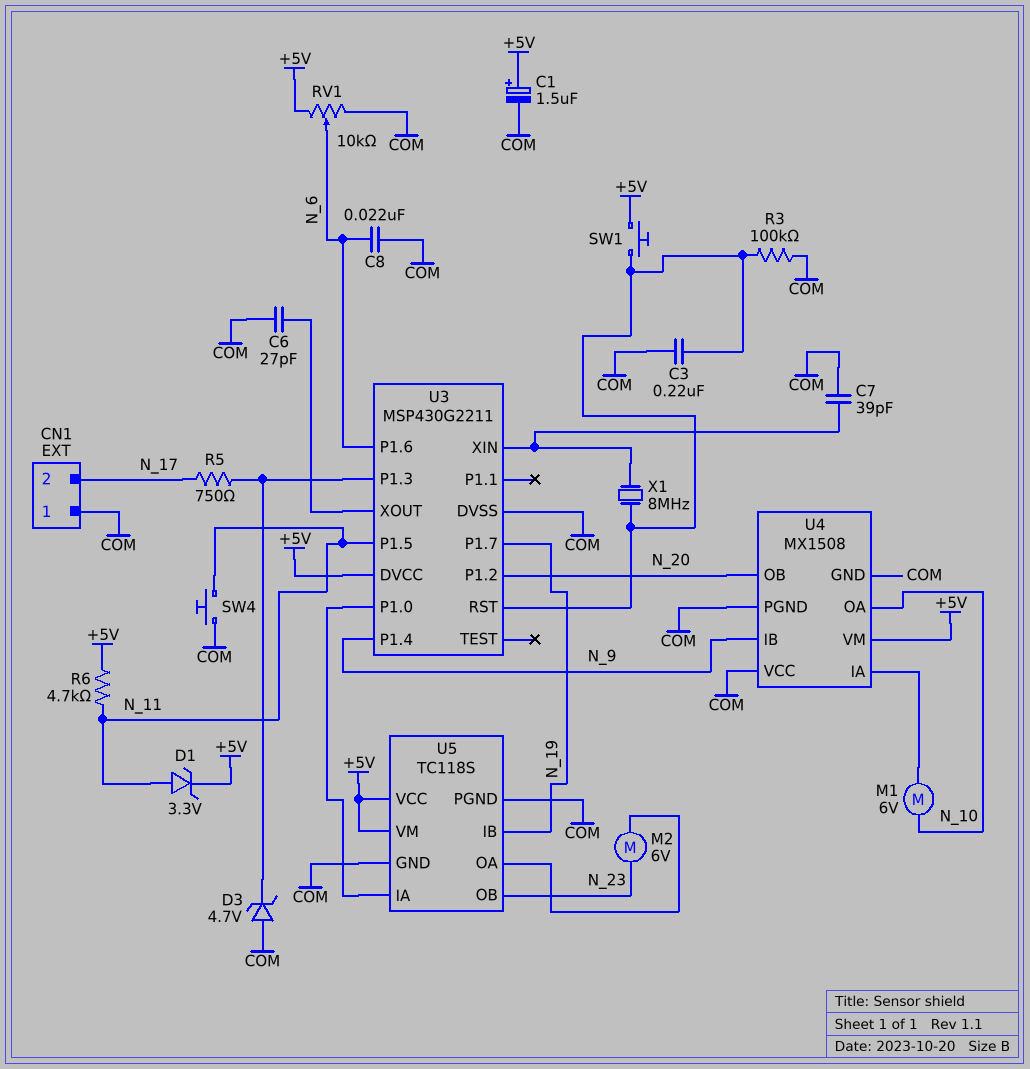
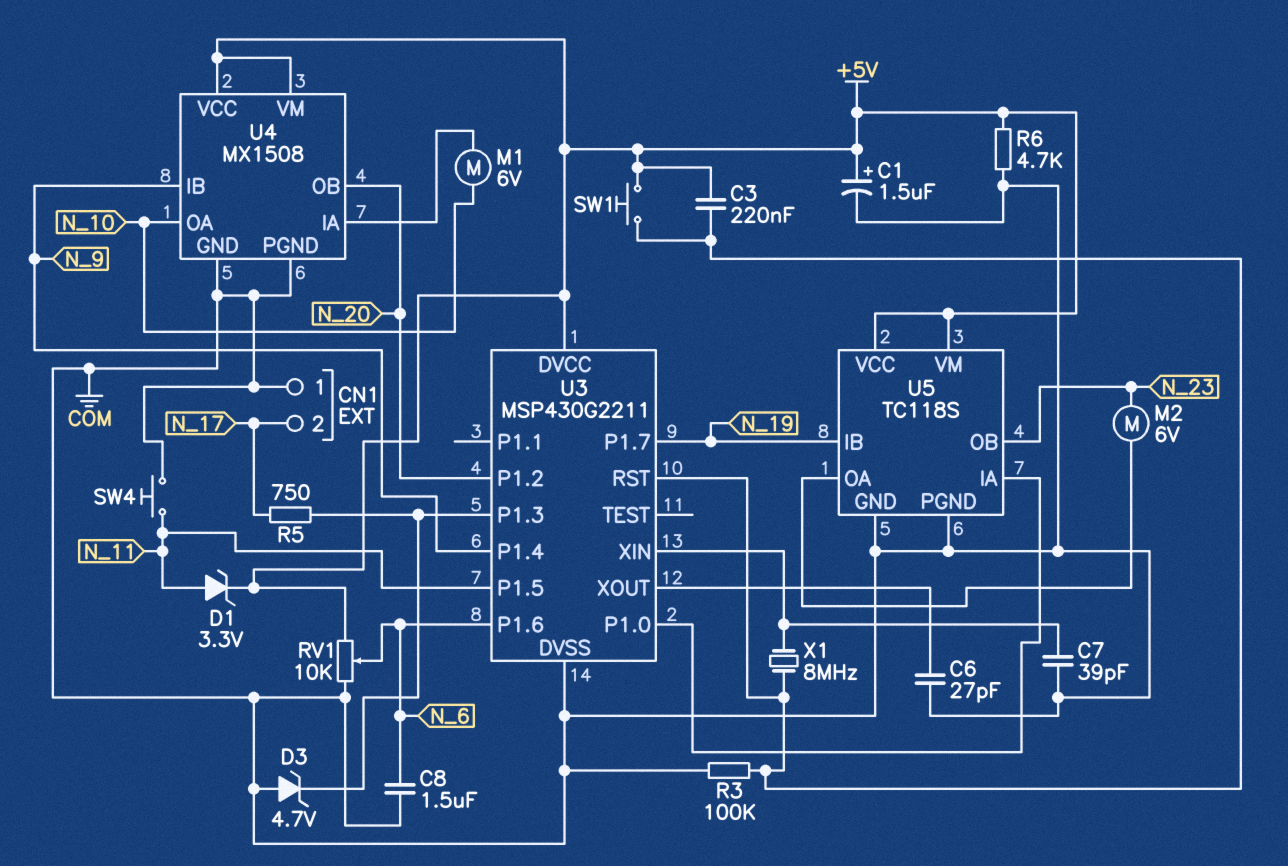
C3: 220nF (COM, U3/RST) -> 220nF (+5V, U3/RST)
C8: 22nF (COM, N_6) -> 1.5uF (COM, N_6)
R6: 4.7k (+5V, N_11) -> 4.7k (+5V, COM)
U4 pin VCC: COM -> +5V

